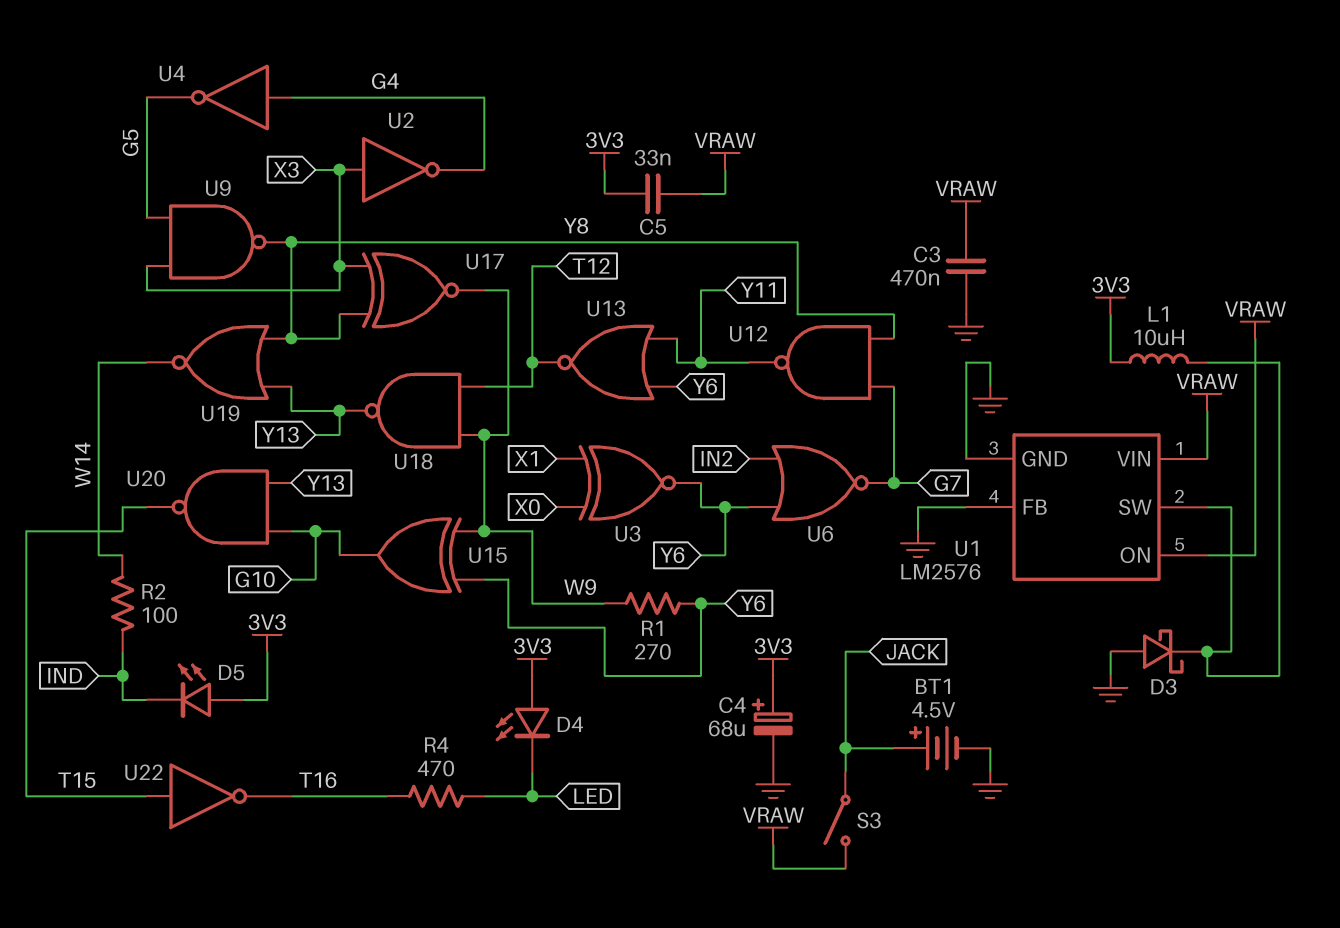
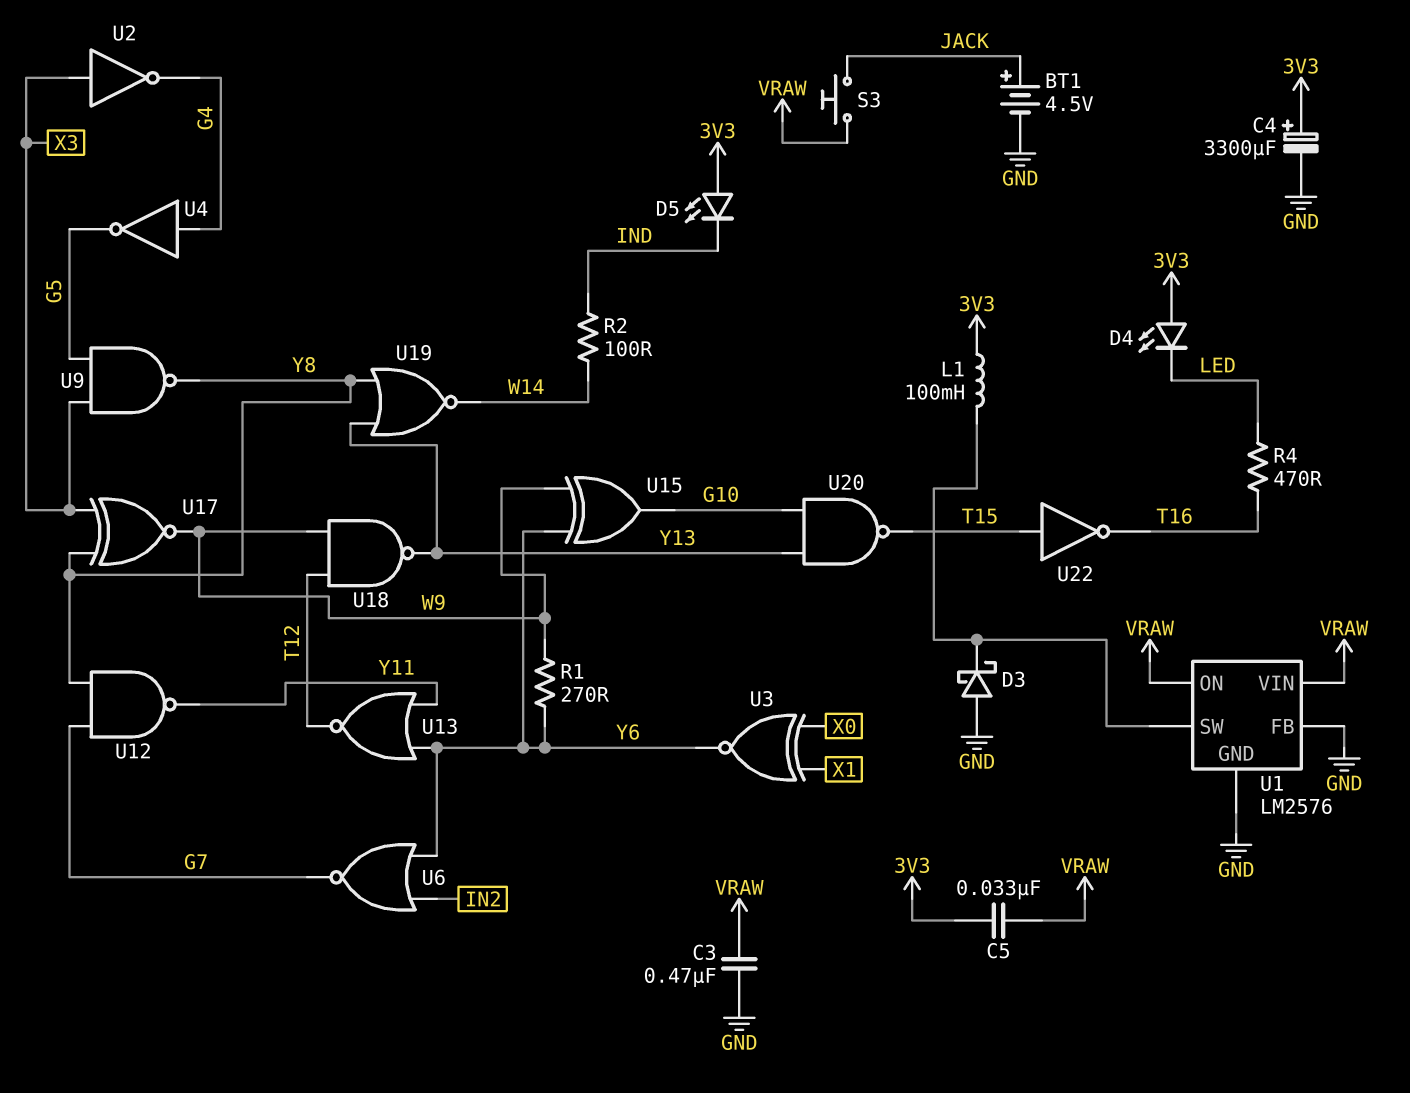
C4: 68uF (plus 3V3, minus GND) -> 3300uF (plus 3V3, minus GND)
L1: 10uH (3V3, U1/SW) -> 100mH (3V3, U1/SW)
S3: switch (JACK, VRAW) -> button (JACK, VRAW)

